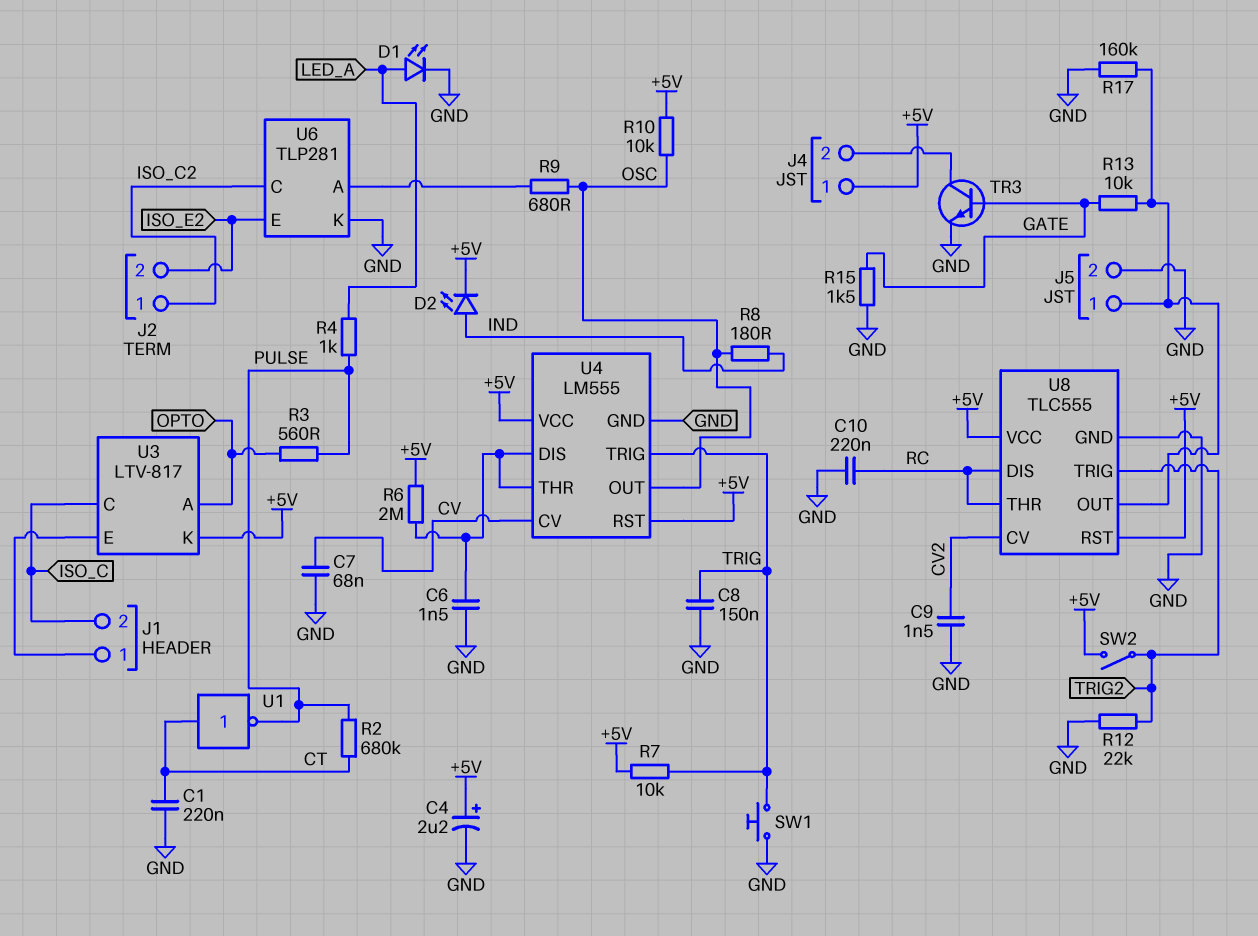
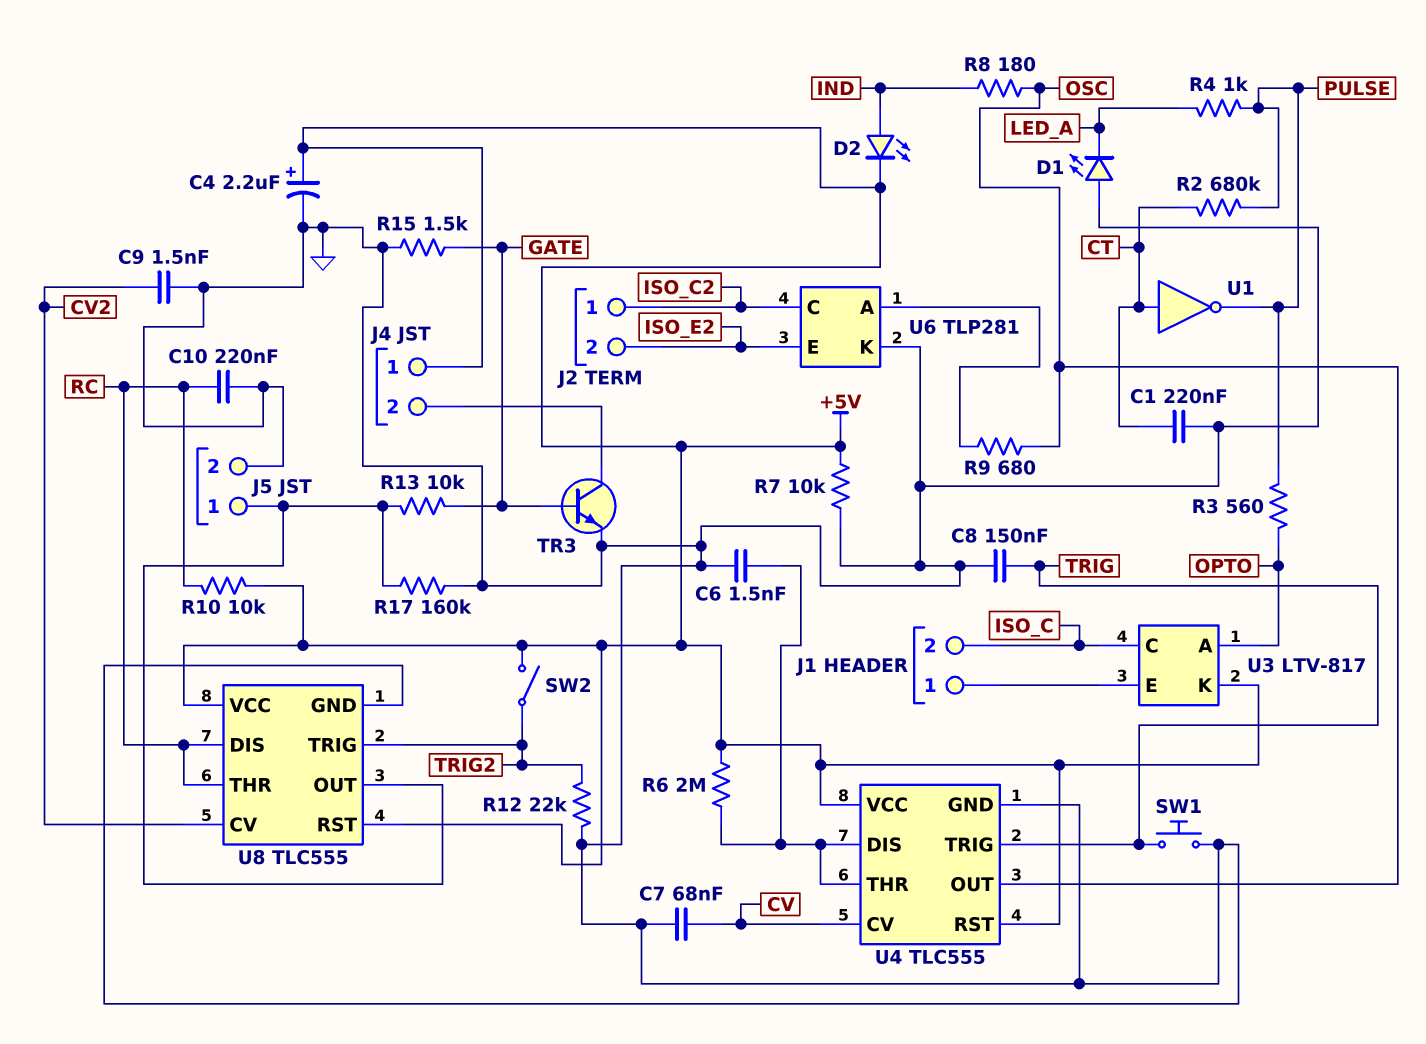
D1: LED (A LED_A, K GND) -> LED (A GND, K LED_A)
R7: 10k (+5V, TRIG) -> 10k (+5V, GND)
R10: 10k (+5V, OSC) -> 10k (+5V, RC)
U4: LM555 -> TLC555

